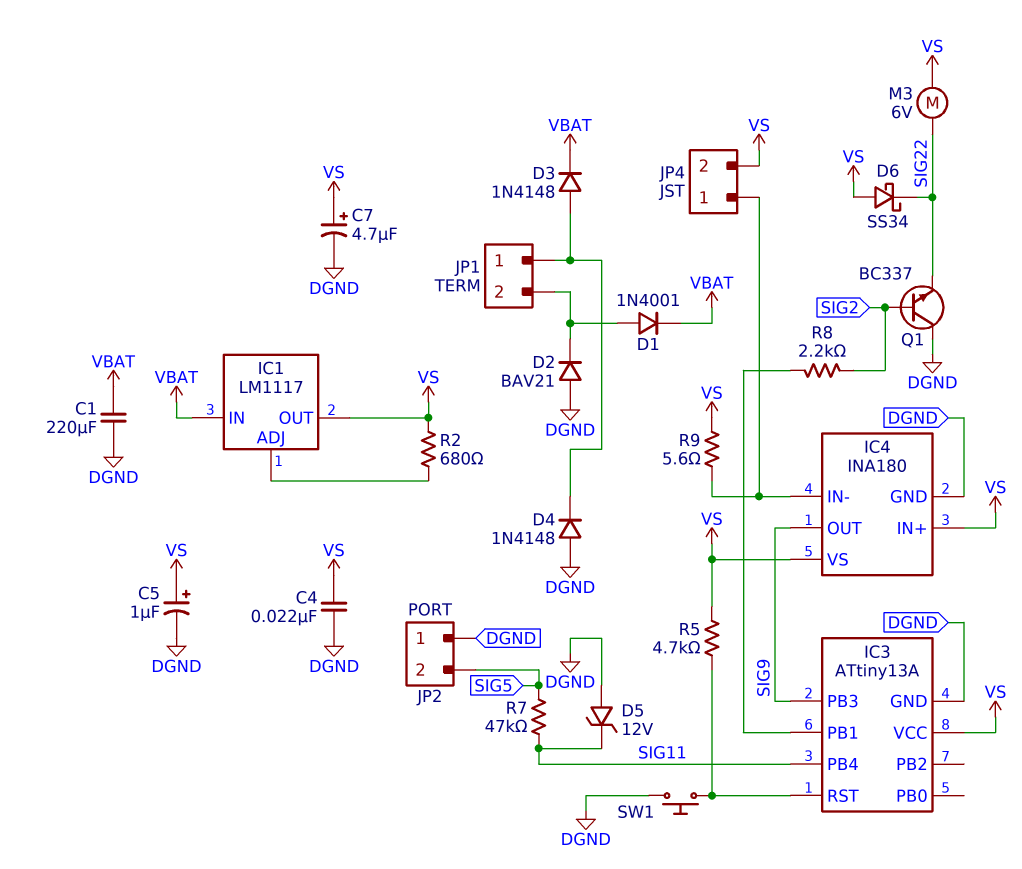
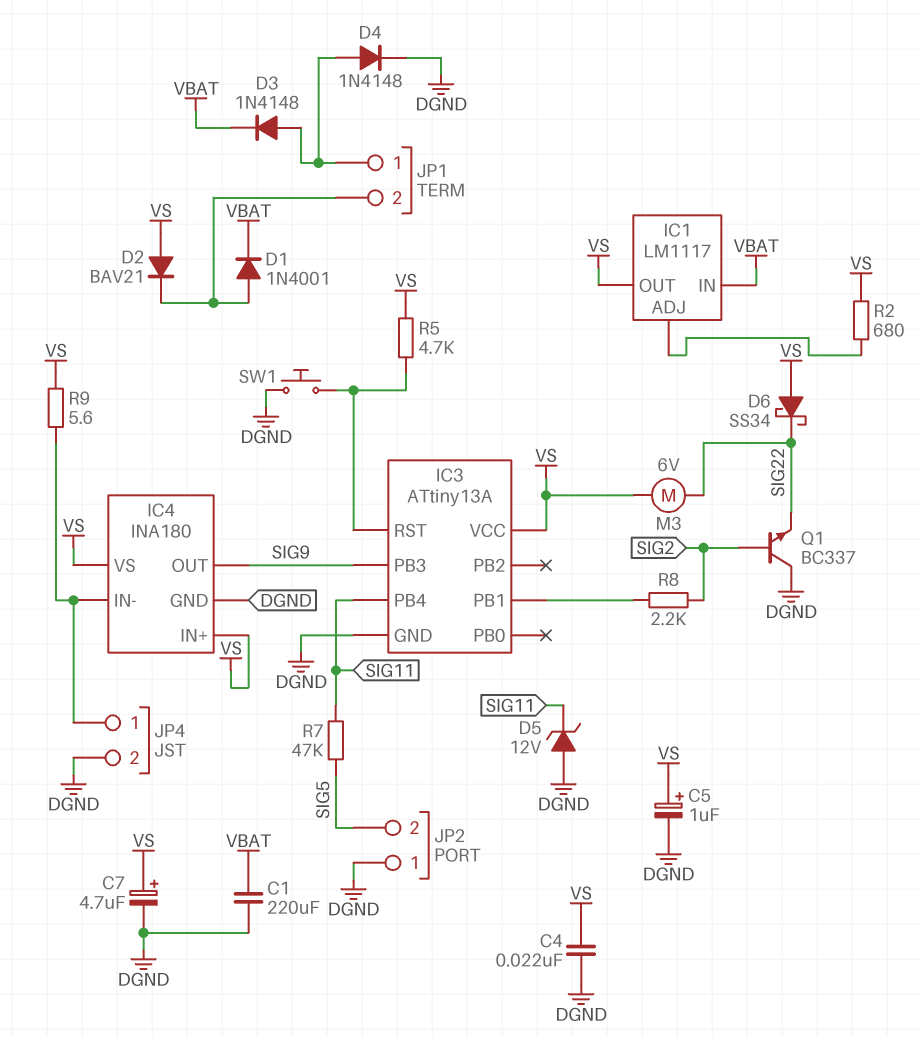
D2: diode BAV21 (A DGND, K JP1/2) -> diode BAV21 (A VS, K JP1/2)
D4: diode 1N4148 (A DGND, K JP1/1) -> diode 1N4148 (A JP1/1, K DGND)
JP4 pin 2: VS -> DGND

